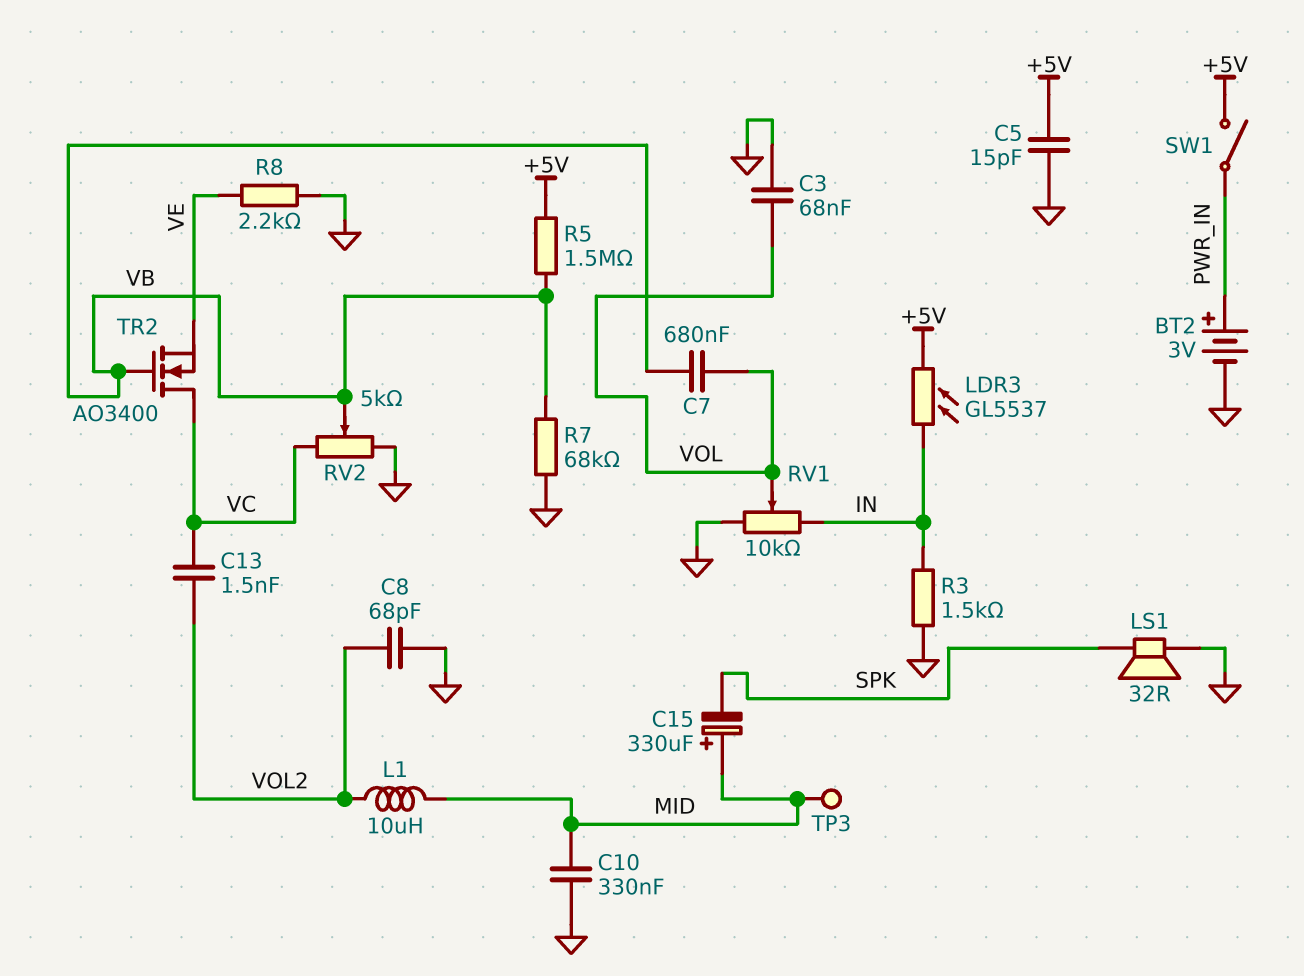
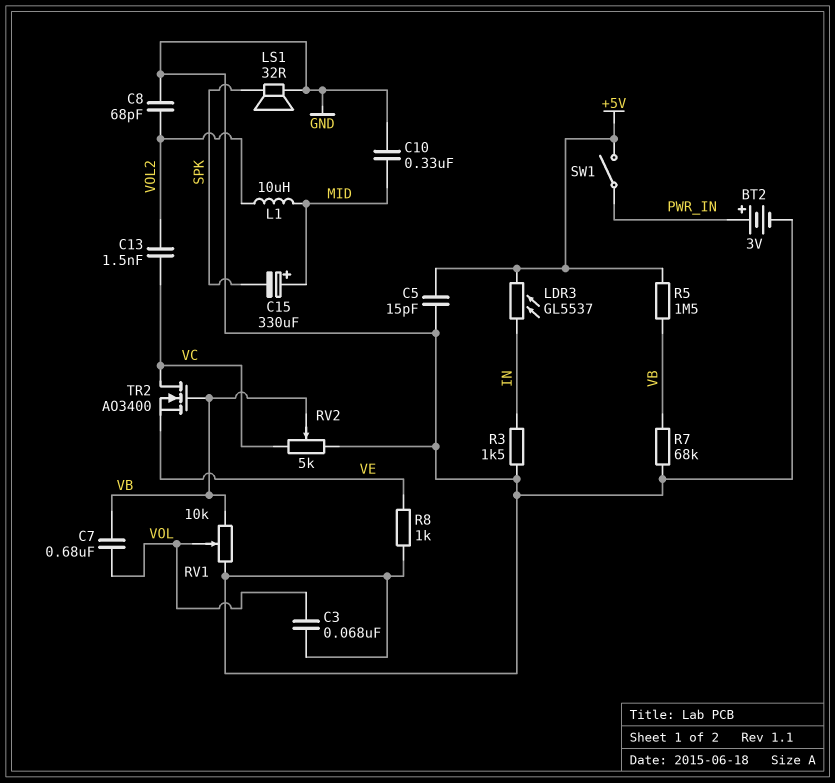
R8: 2.2k (GND, VE) -> 1k (GND, VE)
RV1: 10k (GND, IN, wiper VOL) -> 10k (GND, VB, wiper VOL)
TP3: test point (MID) -> none

